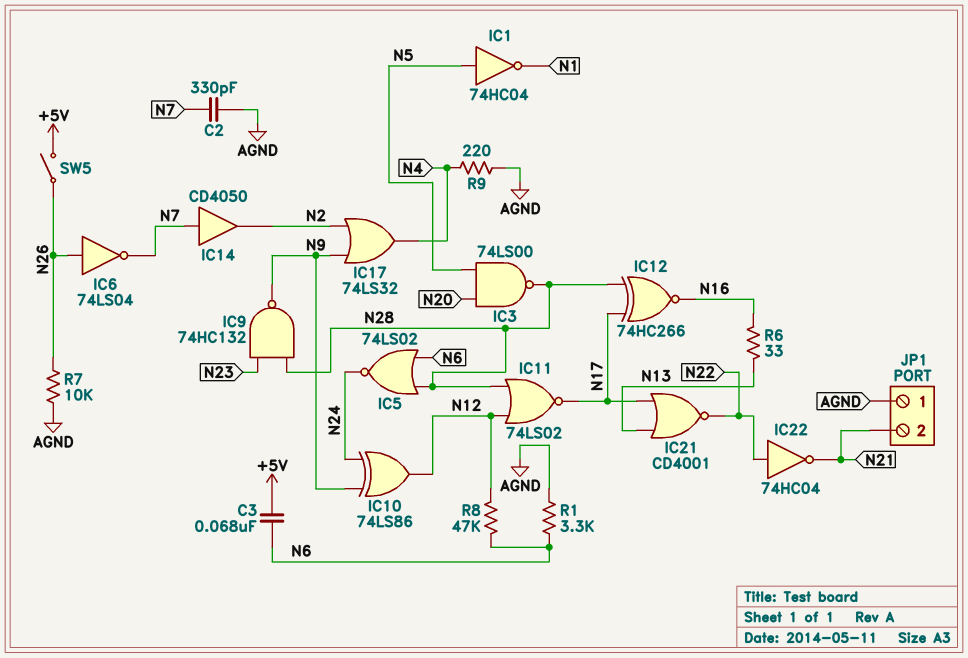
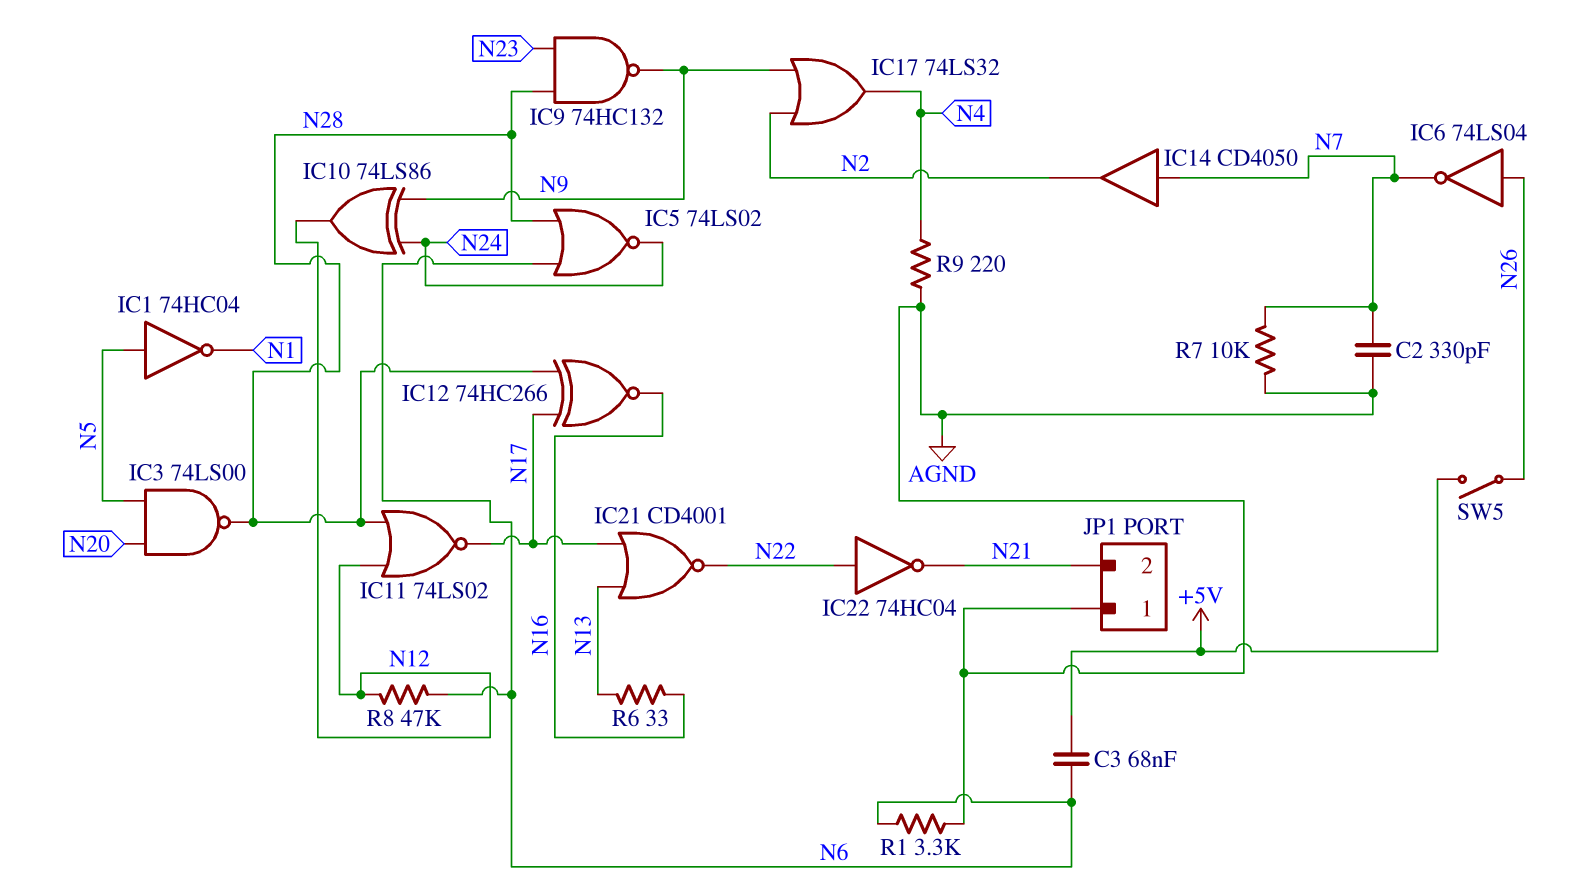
R7: 10k (AGND, N26) -> 10k (AGND, N7)

